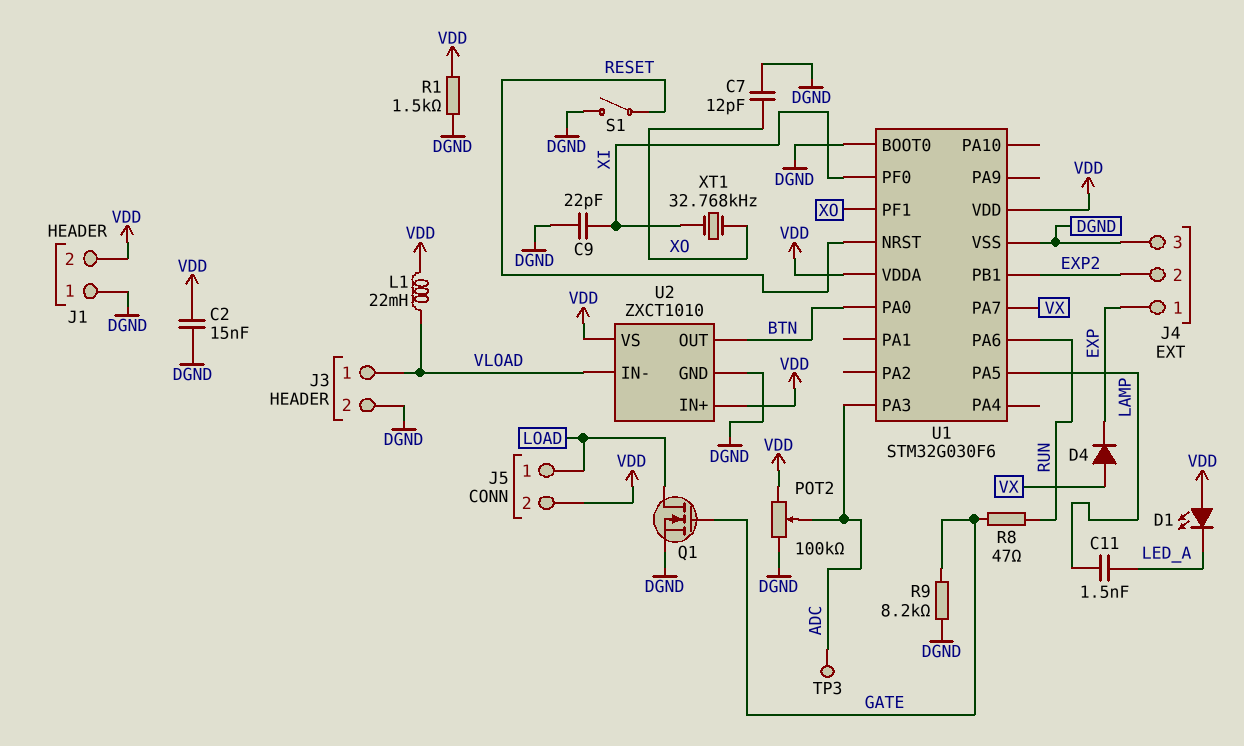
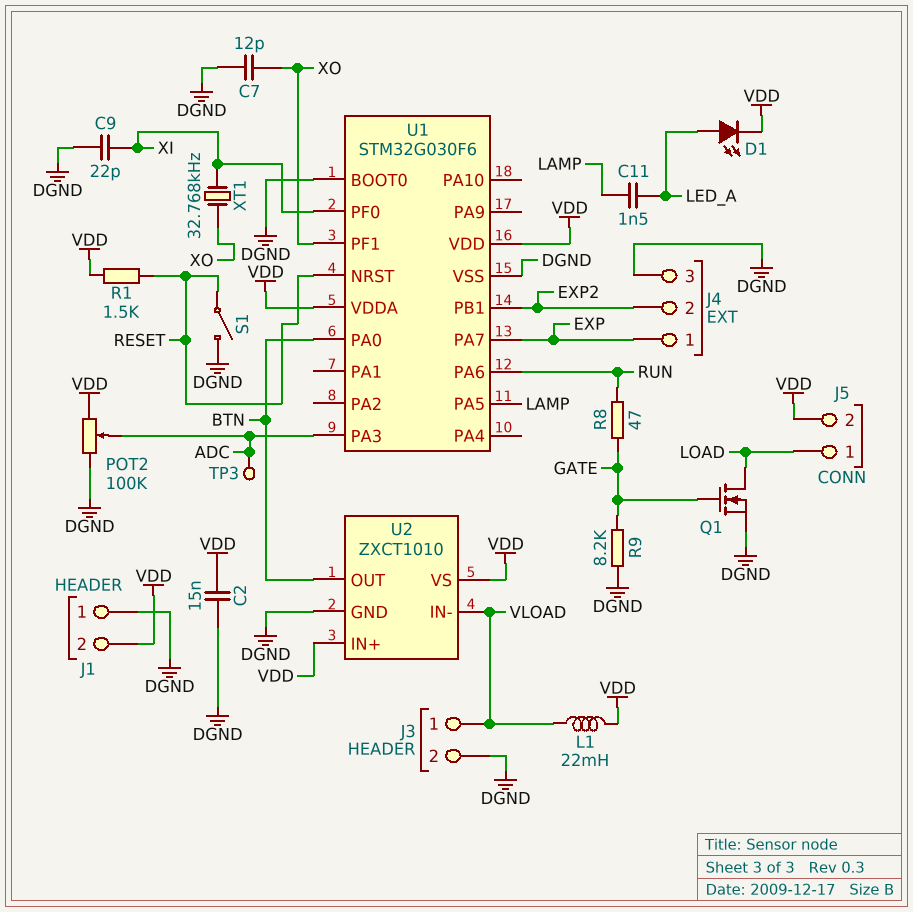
D1: LED (A VDD, K LED_A) -> LED (A LED_A, K VDD)
D4: diode (A VX, K EXP) -> none
R1: 1.5k (DGND, VDD) -> 1.5k (RESET, VDD)
U1 pin PA7: VX -> EXP

